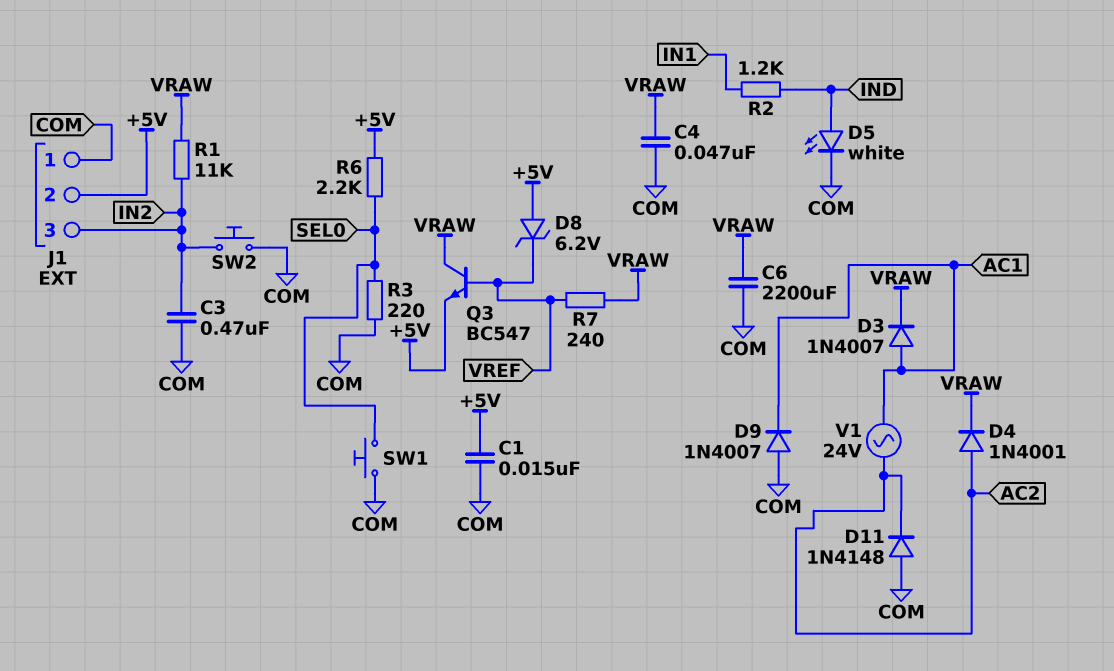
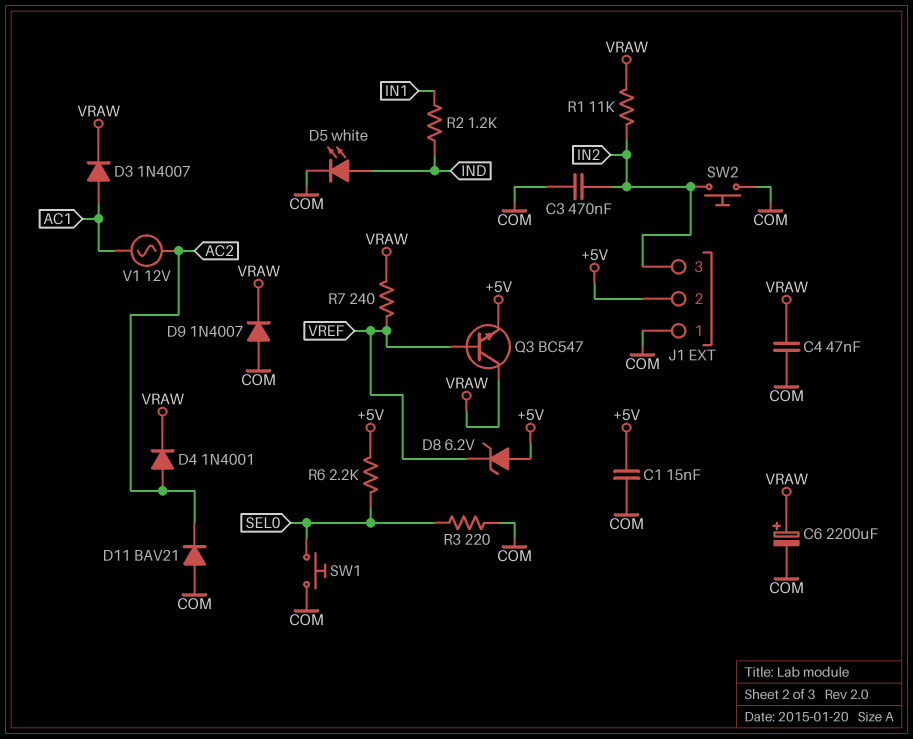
C6: 2200uF (COM, VRAW) -> 2200uF (plus VRAW, minus COM)
D9: diode 1N4007 (A COM, K AC1) -> diode 1N4007 (A COM, K VRAW)
D11: diode 1N4148 (A COM, K AC2) -> diode BAV21 (A COM, K AC2)
V1: AC 24V (AC1, AC2) -> AC 12V (AC1, AC2)

